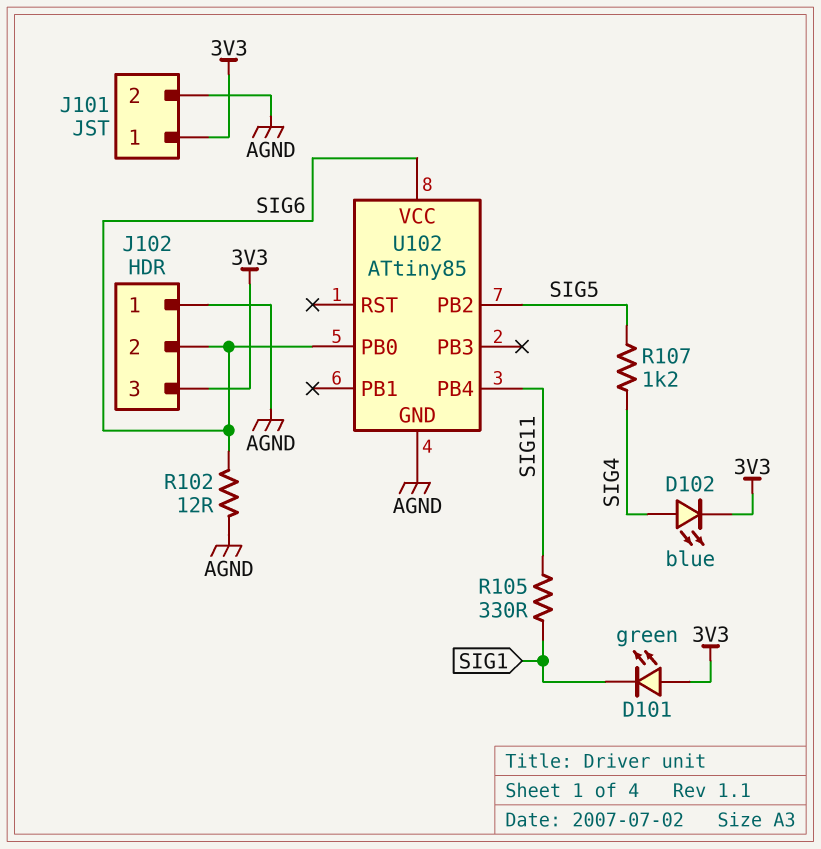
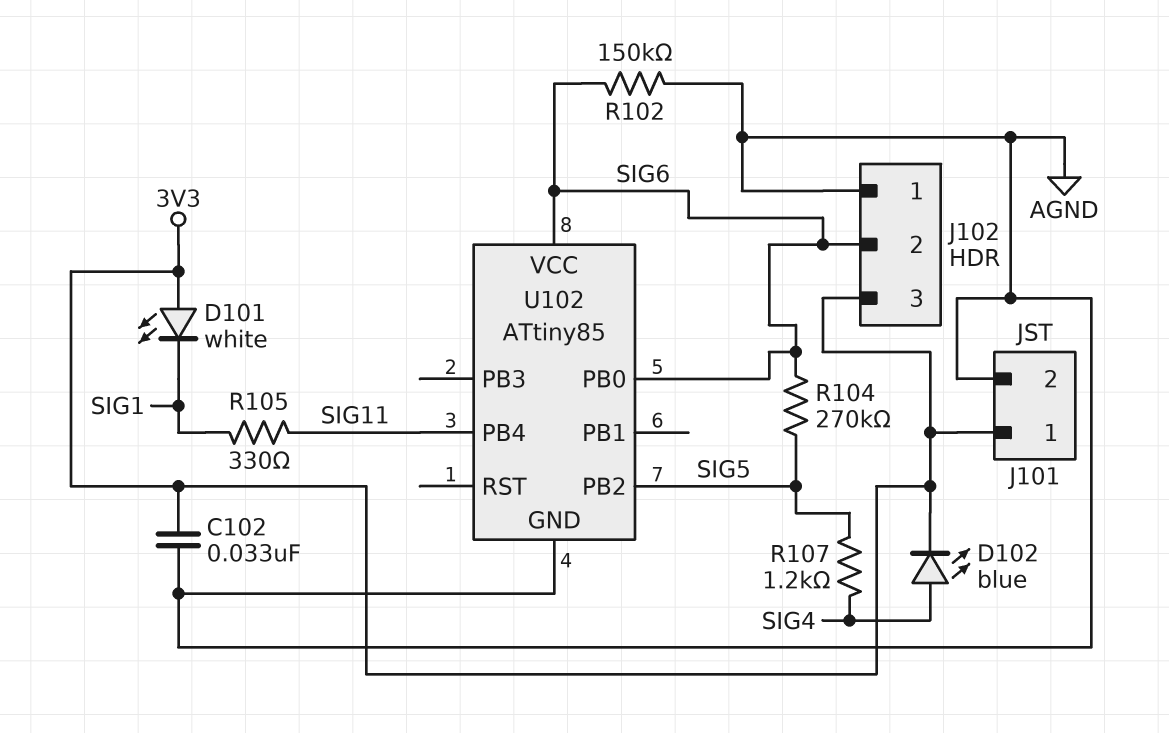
C102: none -> 33nF (3V3, AGND)
D101: LED green (A 3V3, K SIG1) -> LED white (A 3V3, K SIG1)
R102: 12 (AGND, SIG6) -> 150k (AGND, SIG6)
R104: none -> 270k (SIG5, SIG6)

